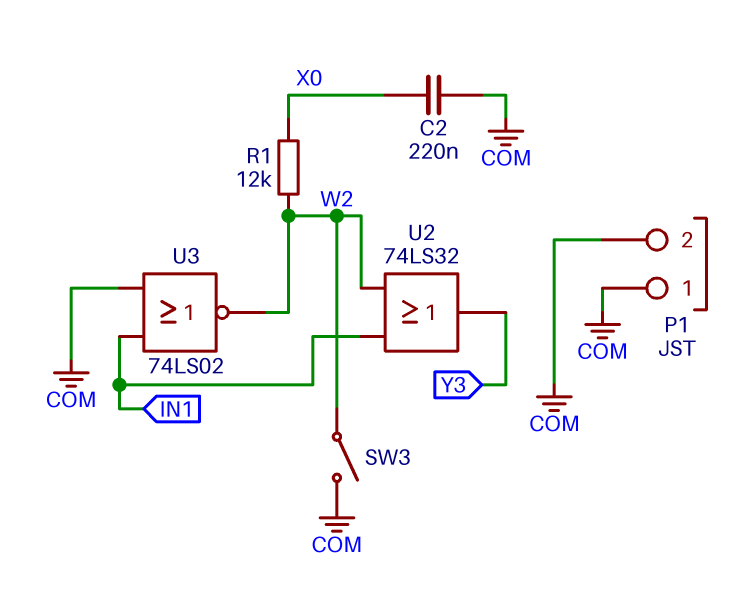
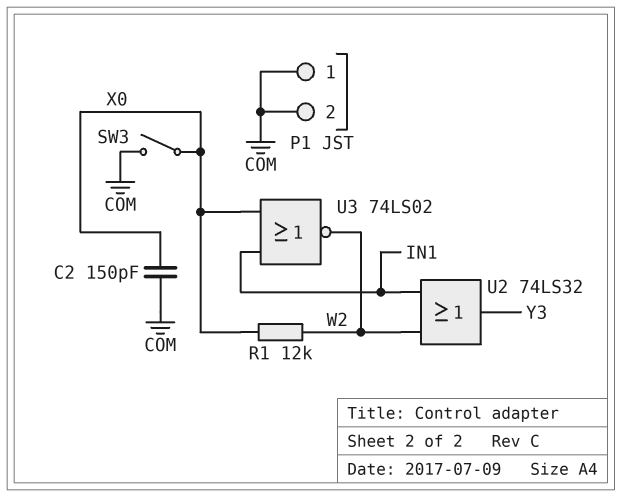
C2: 220nF (COM, X0) -> 150pF (COM, X0)
SW3: switch (COM, W2) -> switch (COM, X0)
U3: NOR 74LS02 (in COM, in IN1, out W2) -> NOR 74LS02 (in IN1, in X0, out W2)

